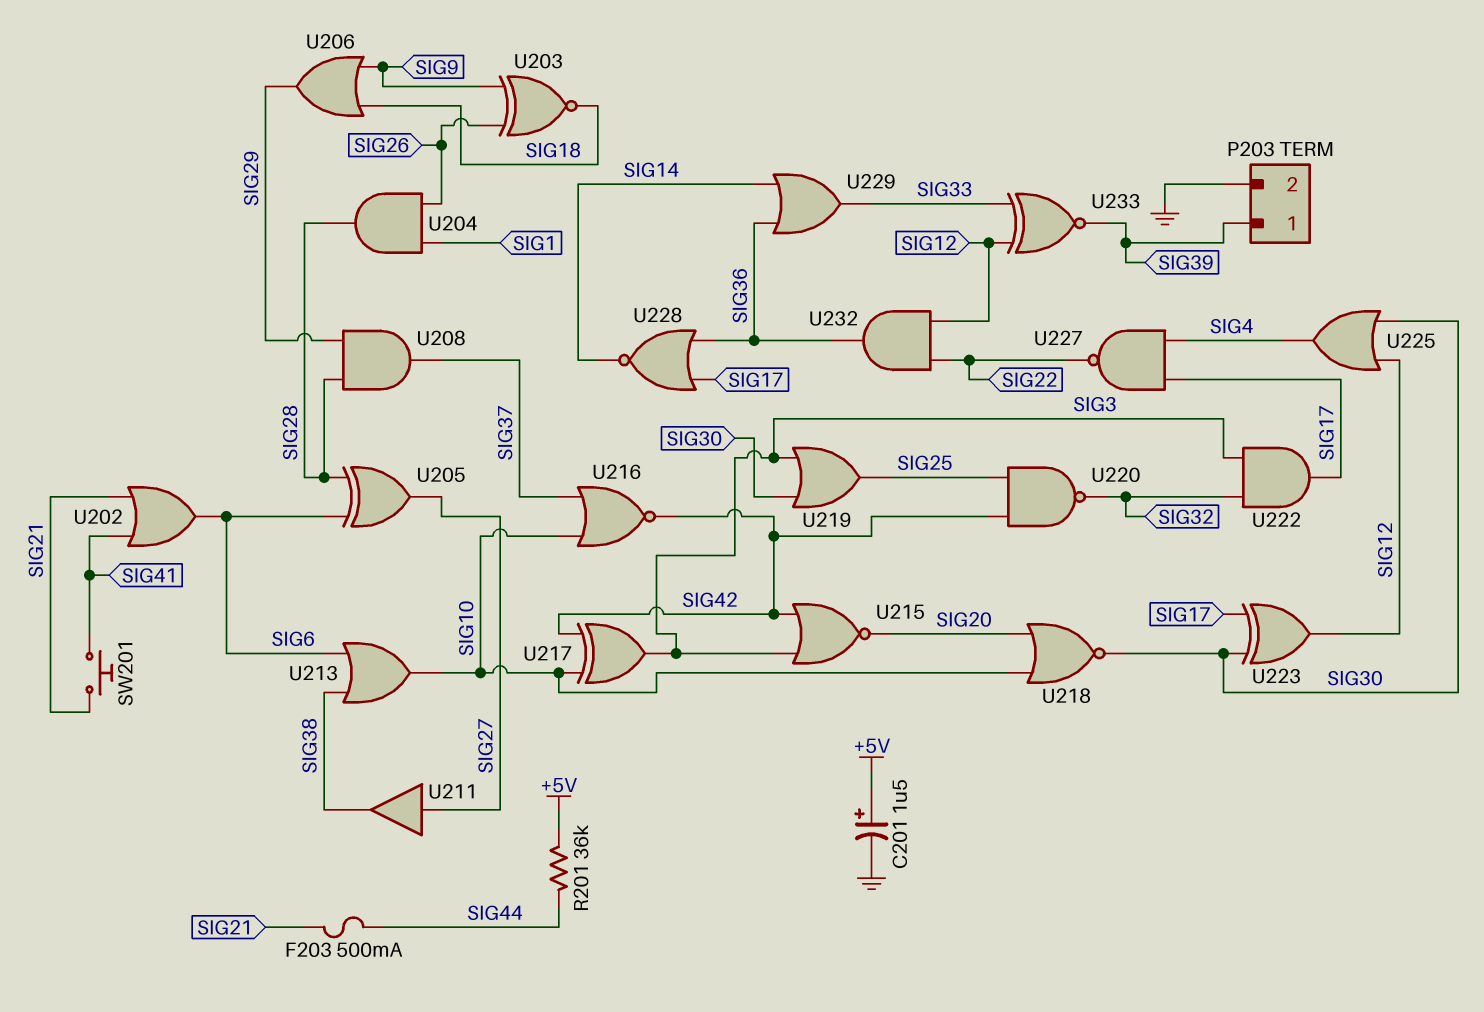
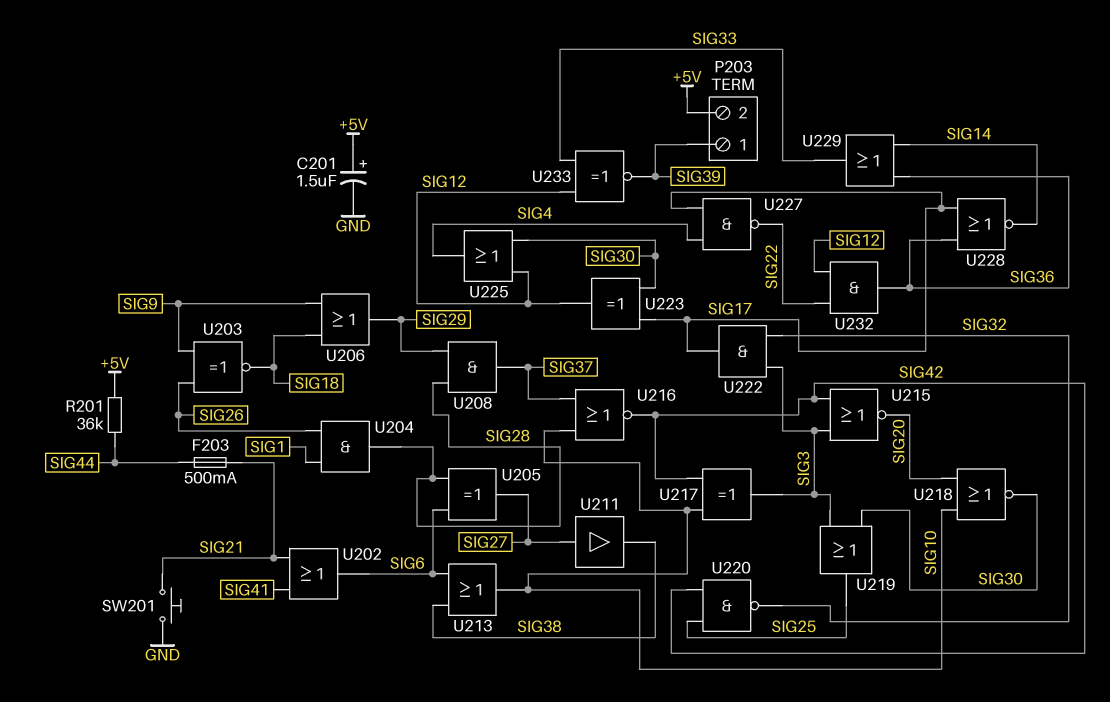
P203 pin 2: GND -> +5V
SW201: button (SIG21, SIG41) -> button (GND, SIG21)

